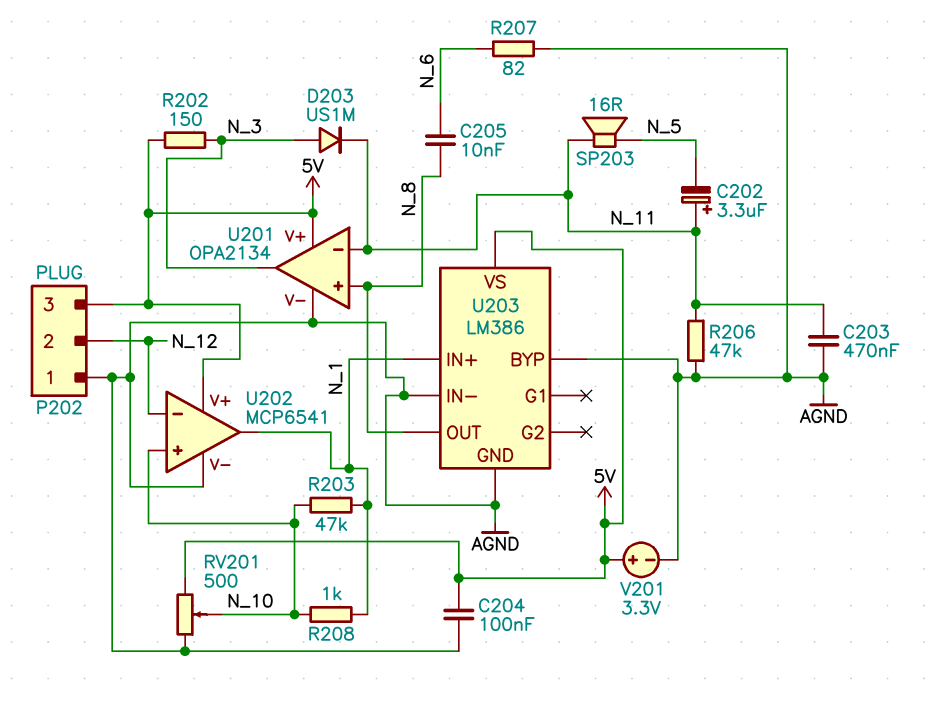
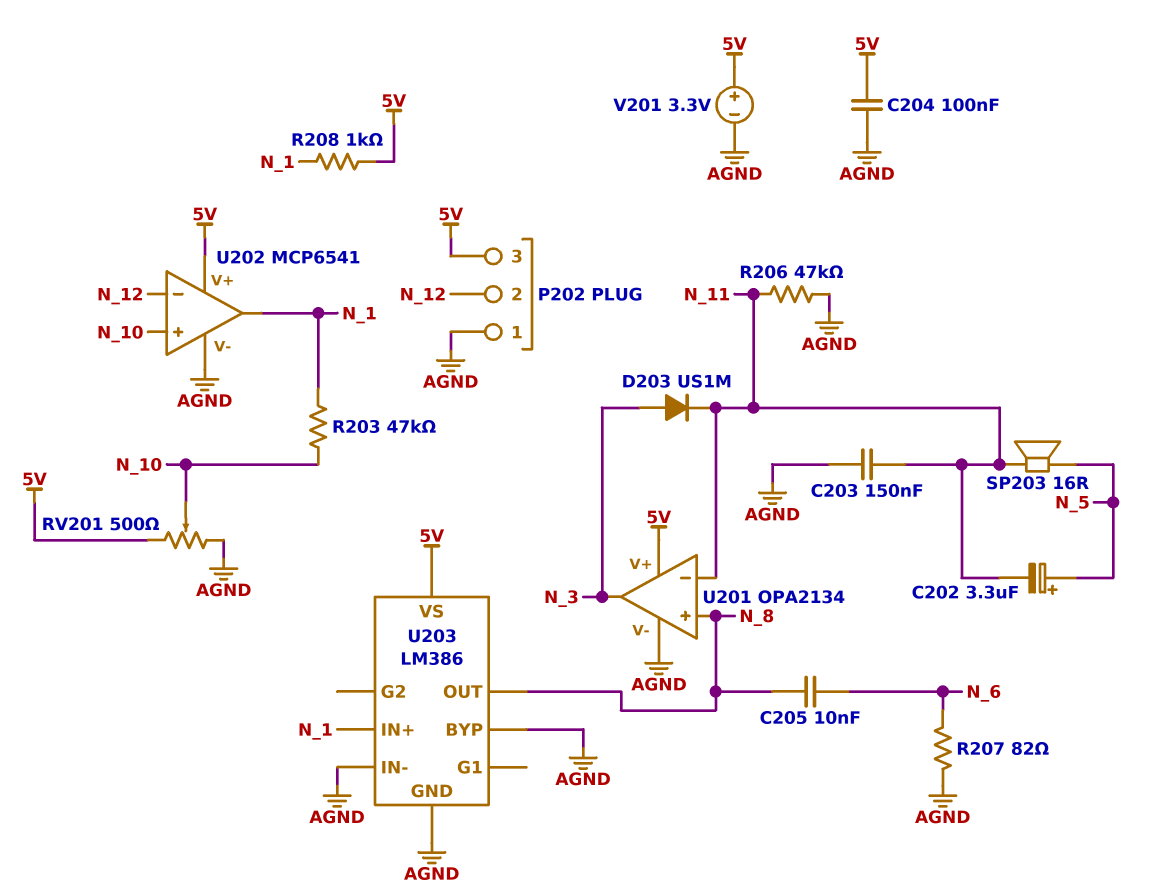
C202: 3.3uF (plus N_11, minus N_5) -> 3.3uF (plus N_5, minus N_11)
C203: 470nF (AGND, N_11) -> 150nF (AGND, N_11)
R202: 150 (5V, N_3) -> none
R208: 1k (N_1, N_10) -> 1k (5V, N_1)

